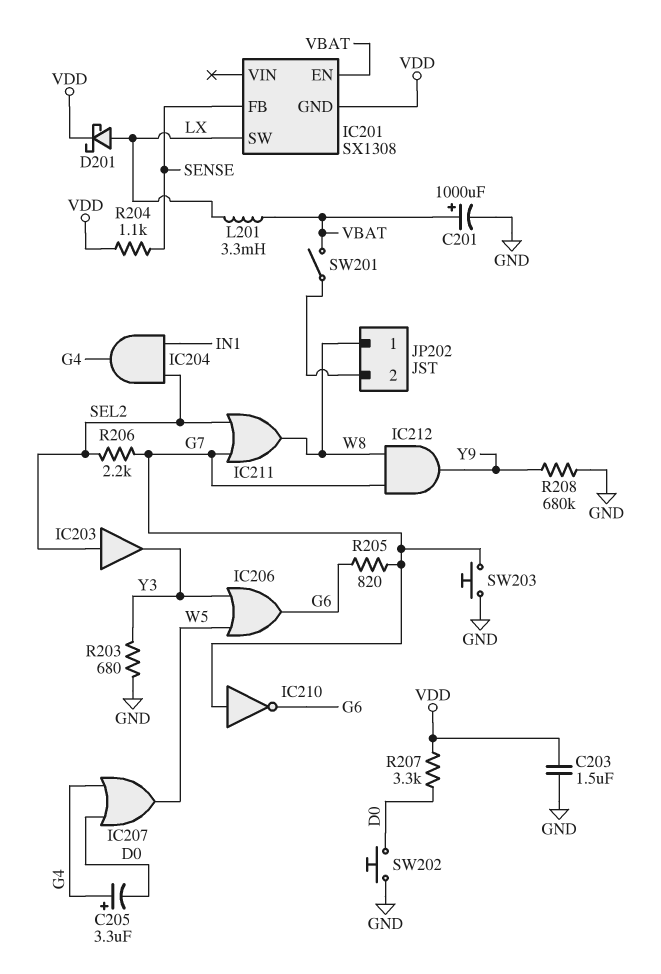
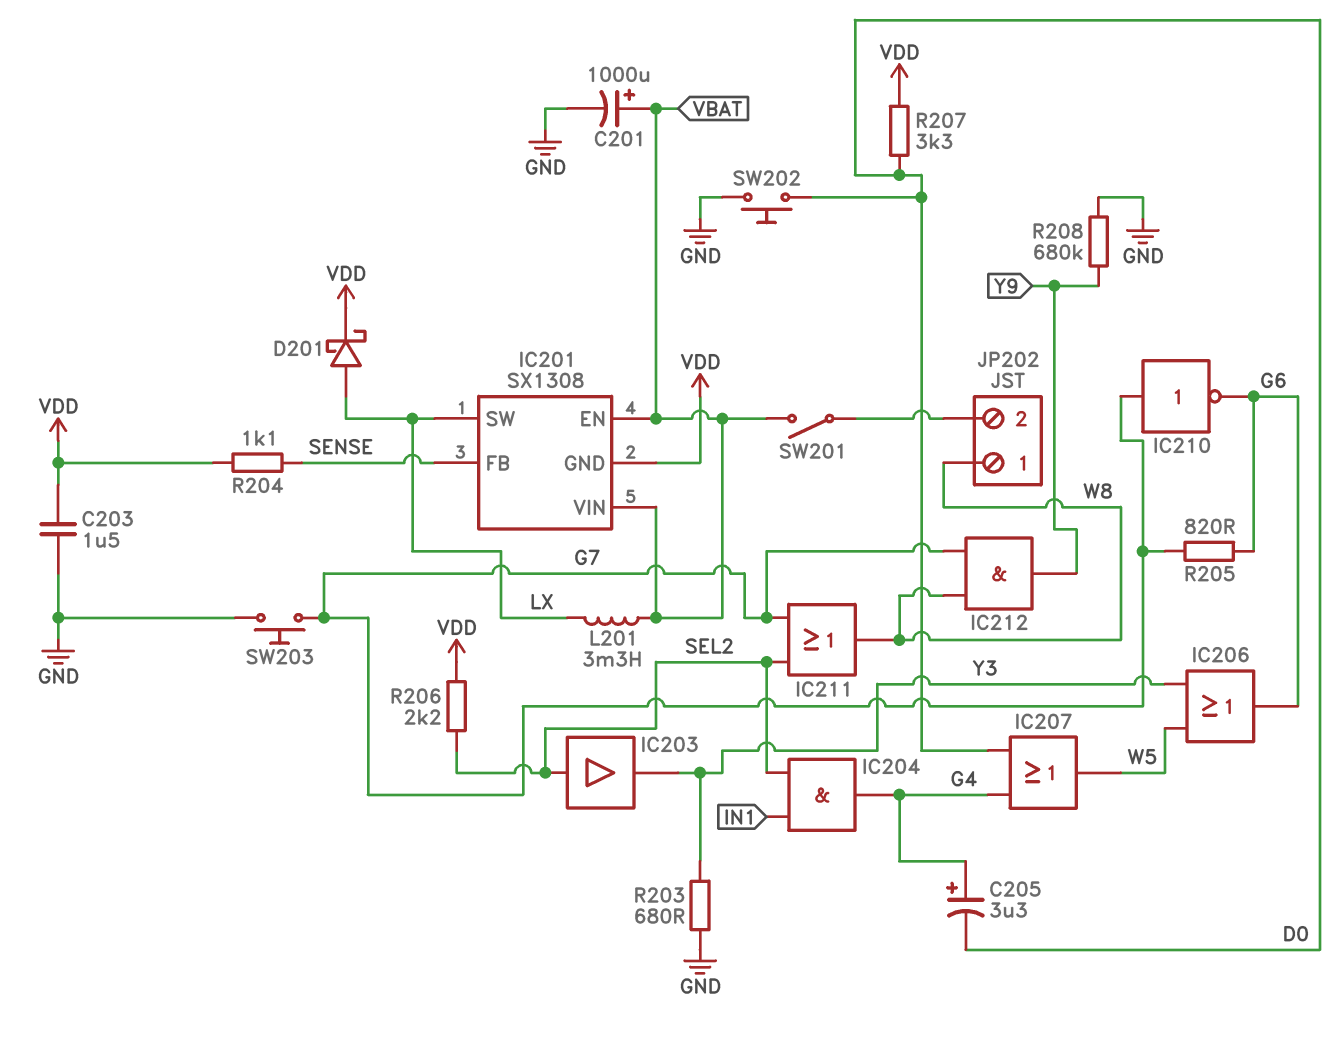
IC201 pin VIN: none -> VBAT
R206: 2.2k (G7, SEL2) -> 2.2k (SEL2, VDD)

